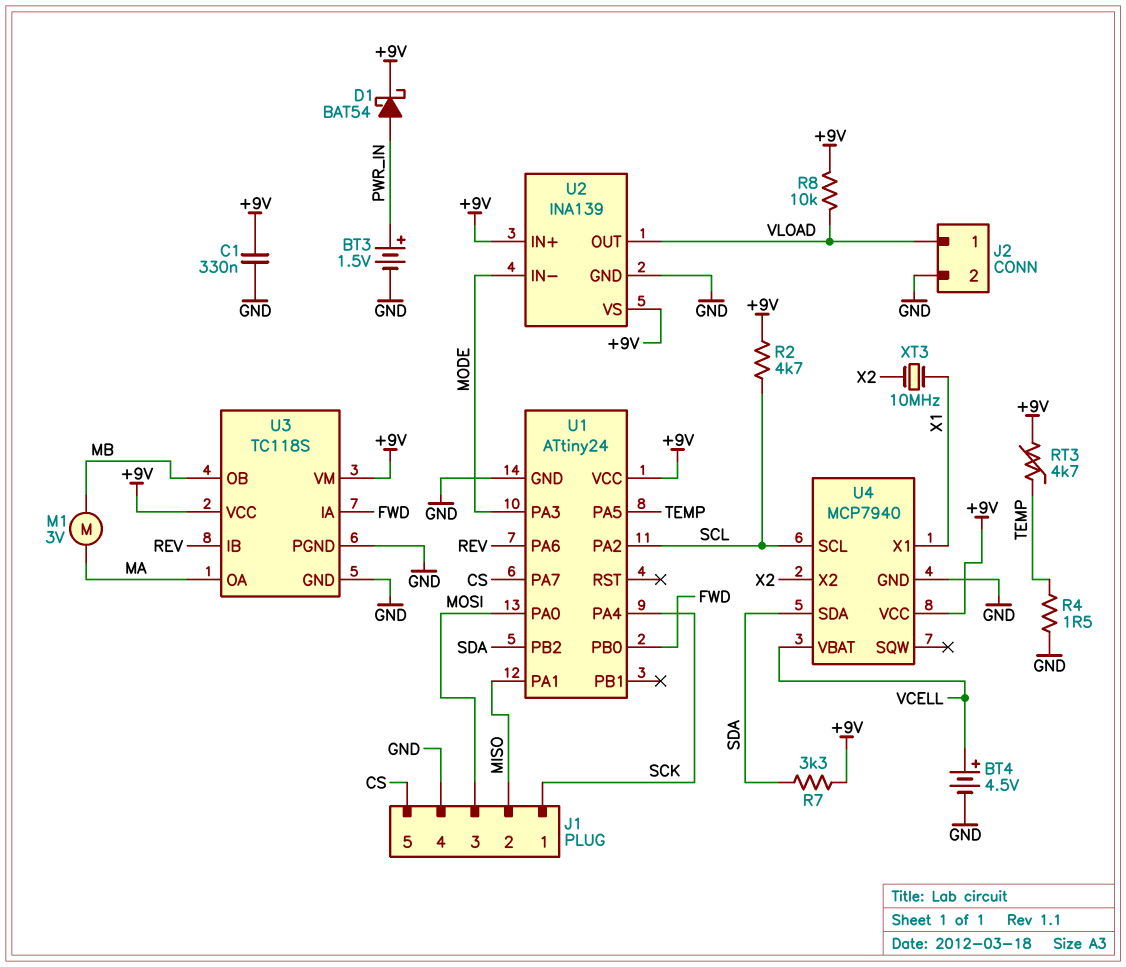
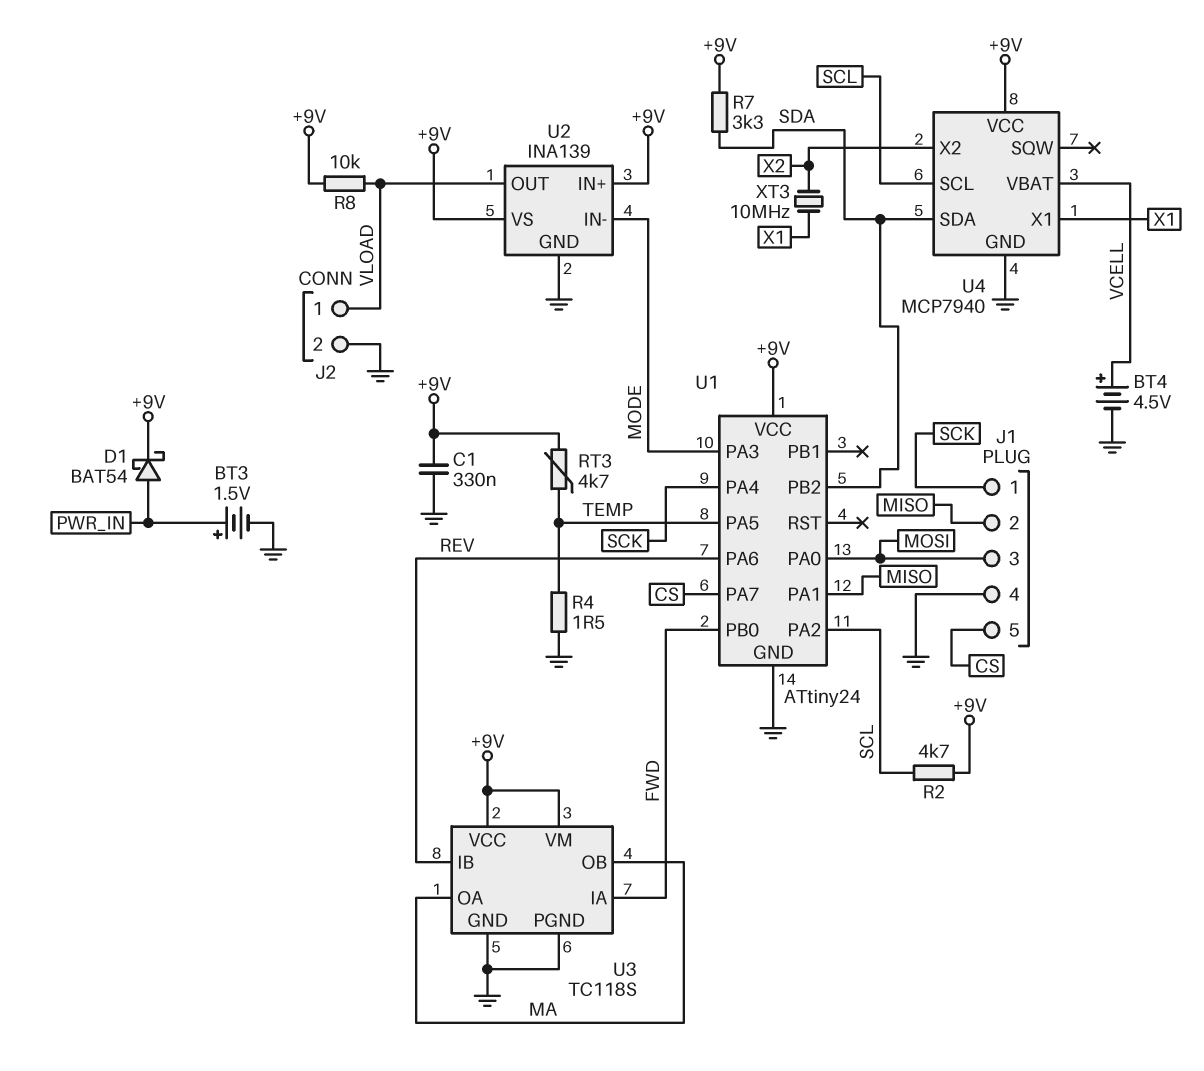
M1: motor 3V (MA, MB) -> none
U3 pin OB: MB -> MA

